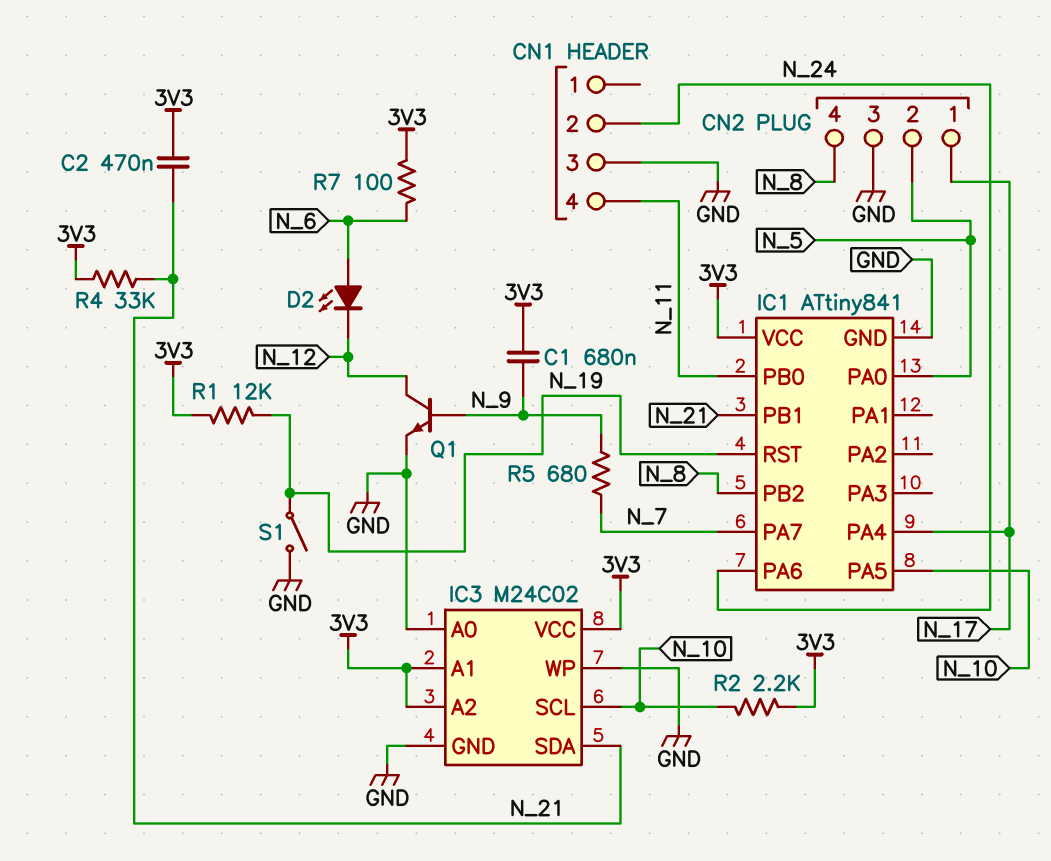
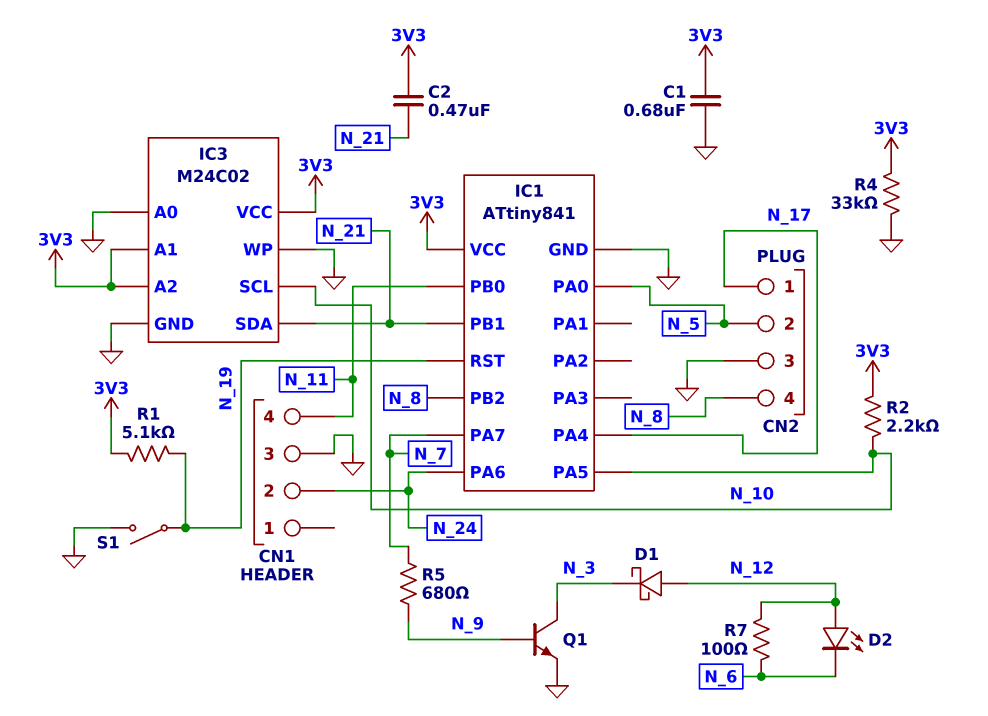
C1: 680nF (3V3, N_9) -> 680nF (3V3, GND)
D1: none -> schottky (A N_12, K N_3)
D2: LED (A N_6, K N_12) -> LED (A N_12, K N_6)
Q1: NPN (B N_9, C N_12, E GND) -> NPN (B N_9, C N_3, E GND)
R1: 12k (3V3, N_19) -> 5.1k (3V3, N_19)
R4: 33k (3V3, N_21) -> 33k (3V3, GND)
R7: 100 (3V3, N_6) -> 100 (N_6, N_12)

